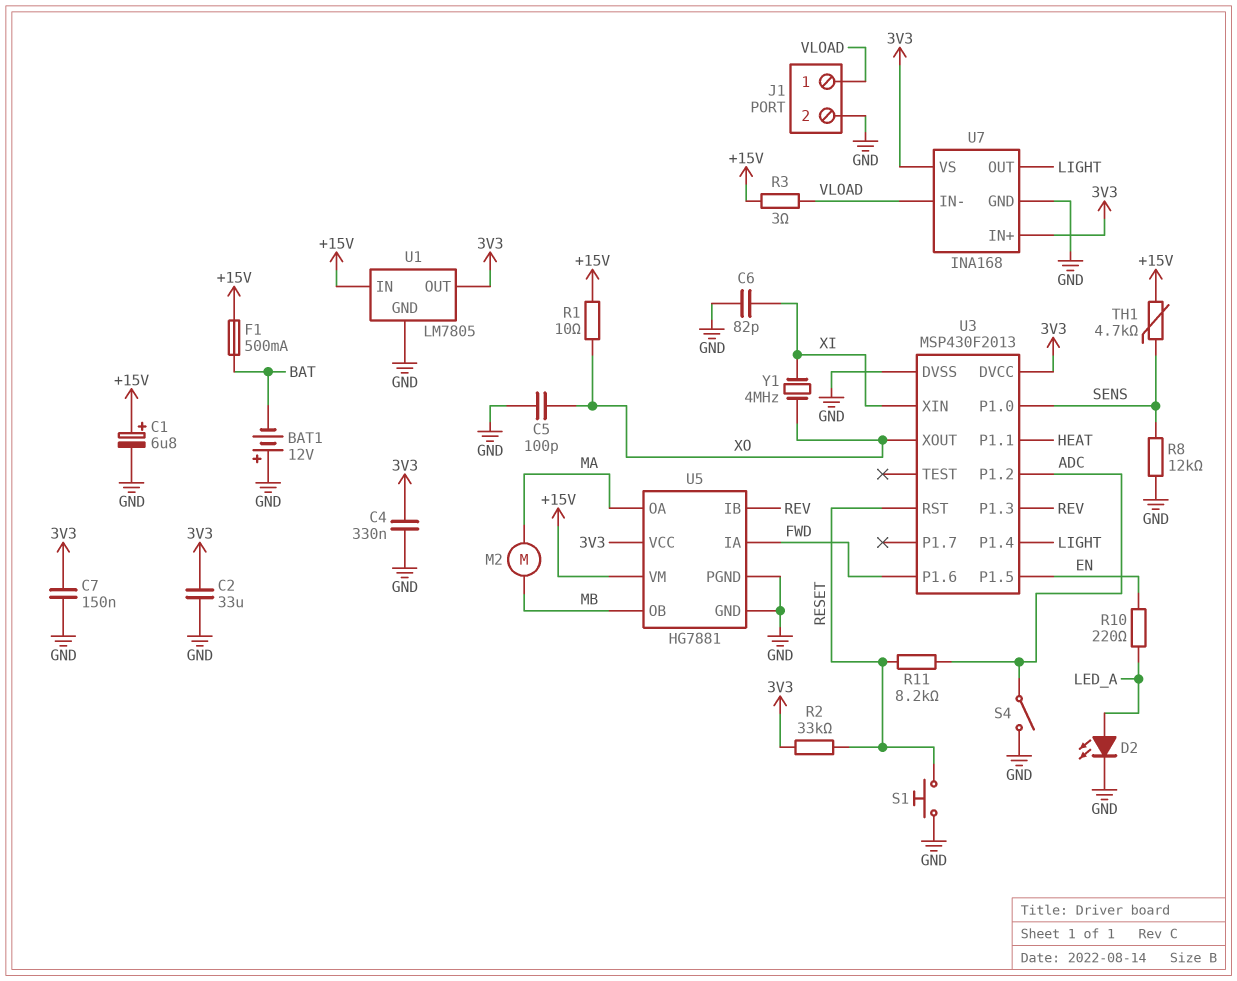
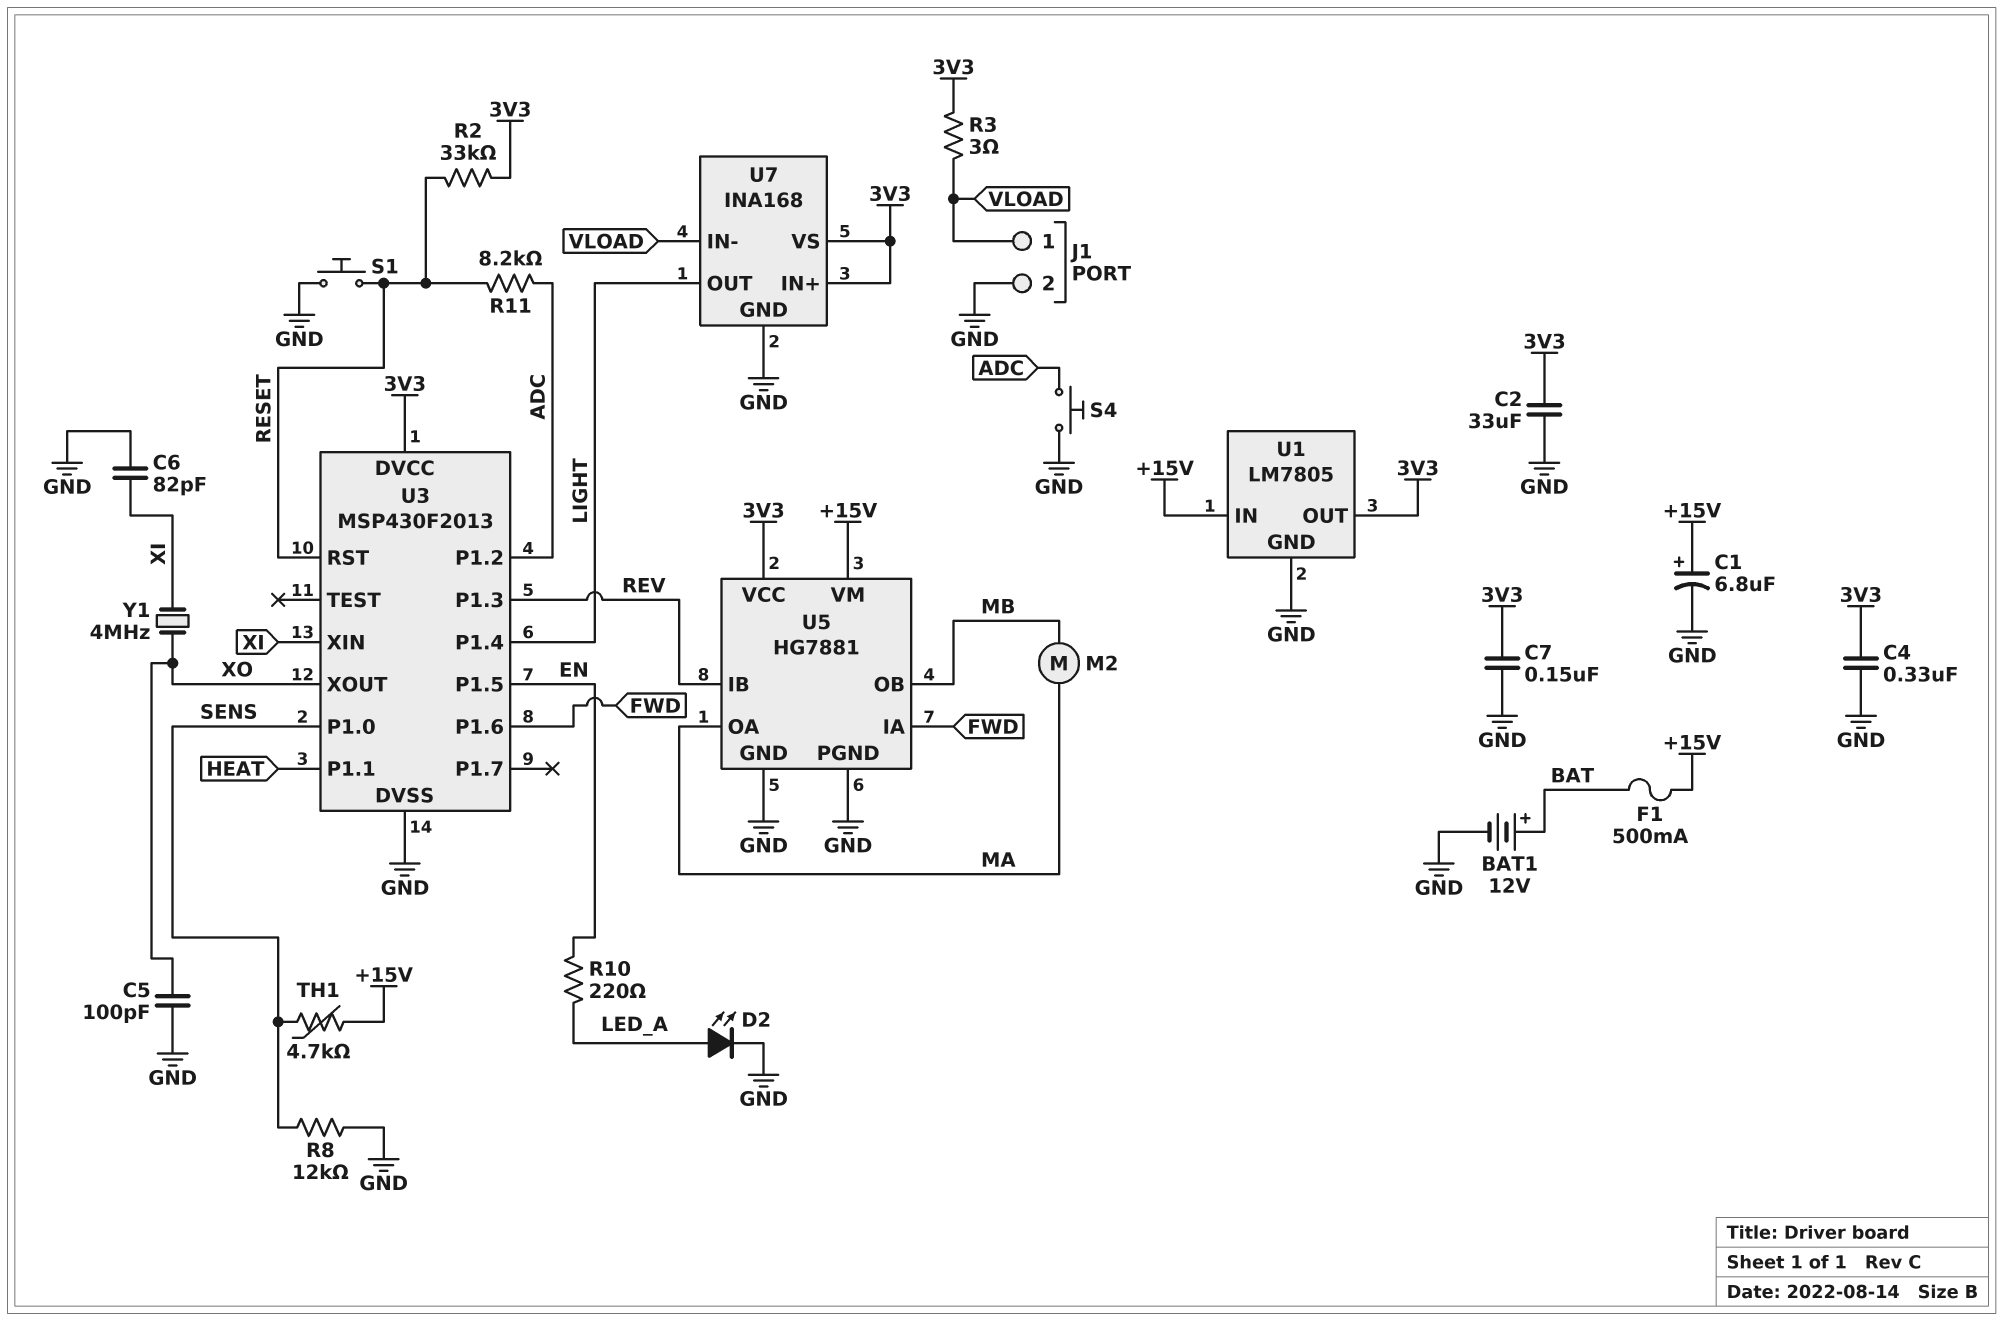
BAT1: 12V (plus GND, minus BAT) -> 12V (plus BAT, minus GND)
R1: 10 (+15V, XO) -> none
R3: 3 (+15V, VLOAD) -> 3 (3V3, VLOAD)
S4: switch (ADC, GND) -> button (ADC, GND)

